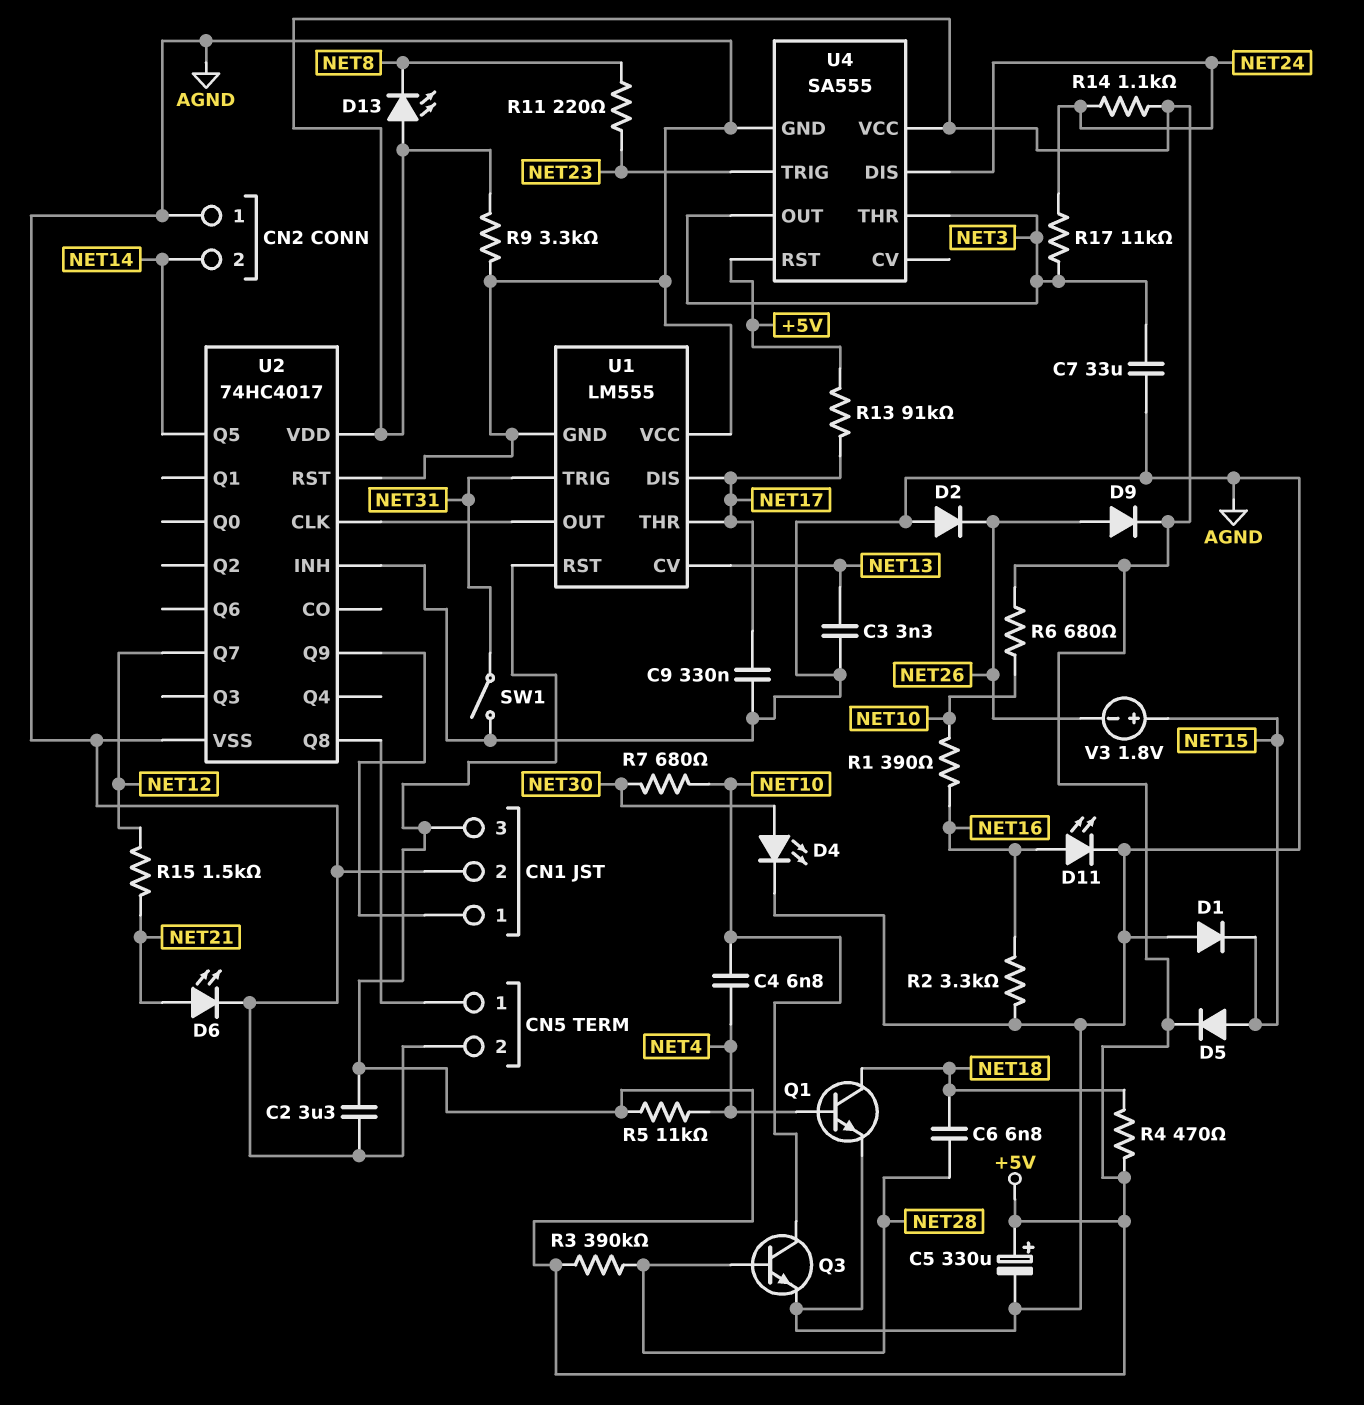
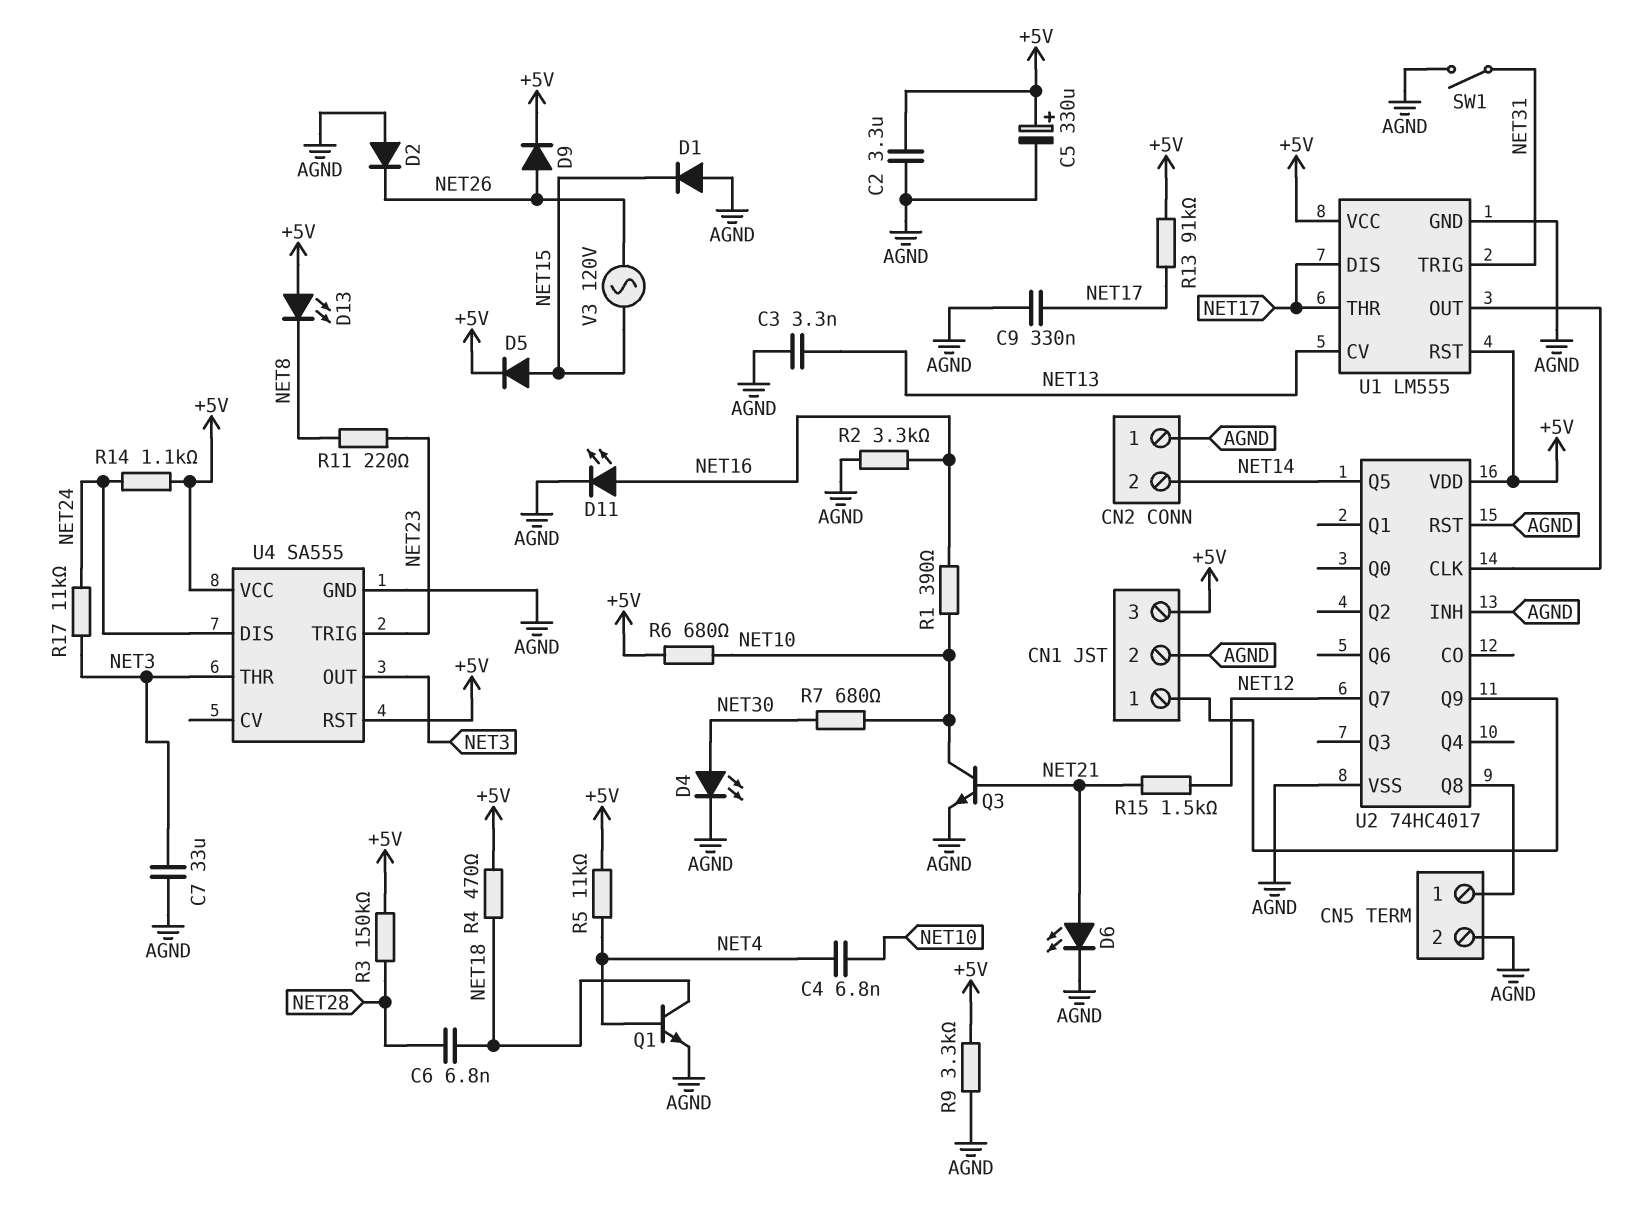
Q3: NPN (B NET28, C NET10, E AGND) -> NPN (B NET21, C NET10, E AGND)
R3: 390k (+5V, NET28) -> 150k (+5V, NET28)
U1 pin VCC: AGND -> +5V
V3: 1.8V (plus NET15, minus NET26) -> AC 120V (NET15, NET26)

